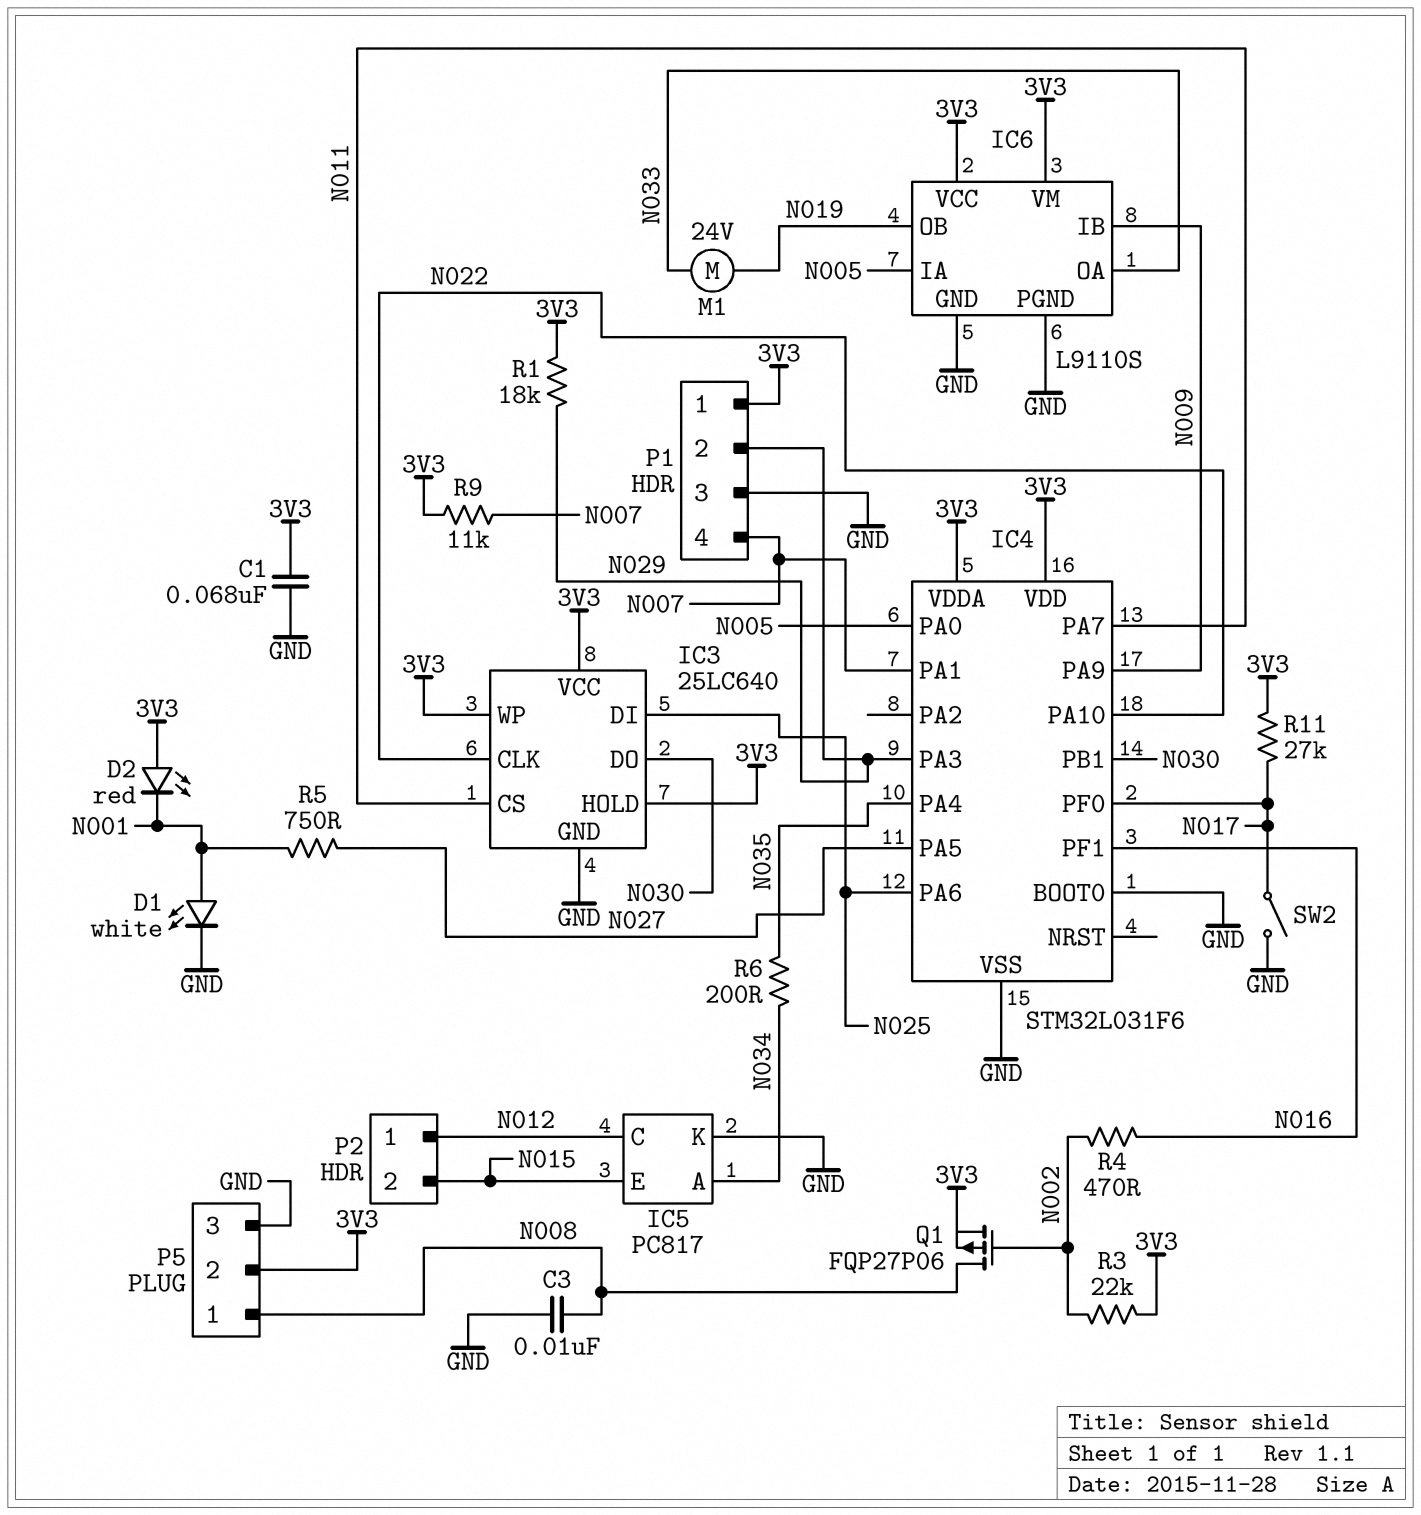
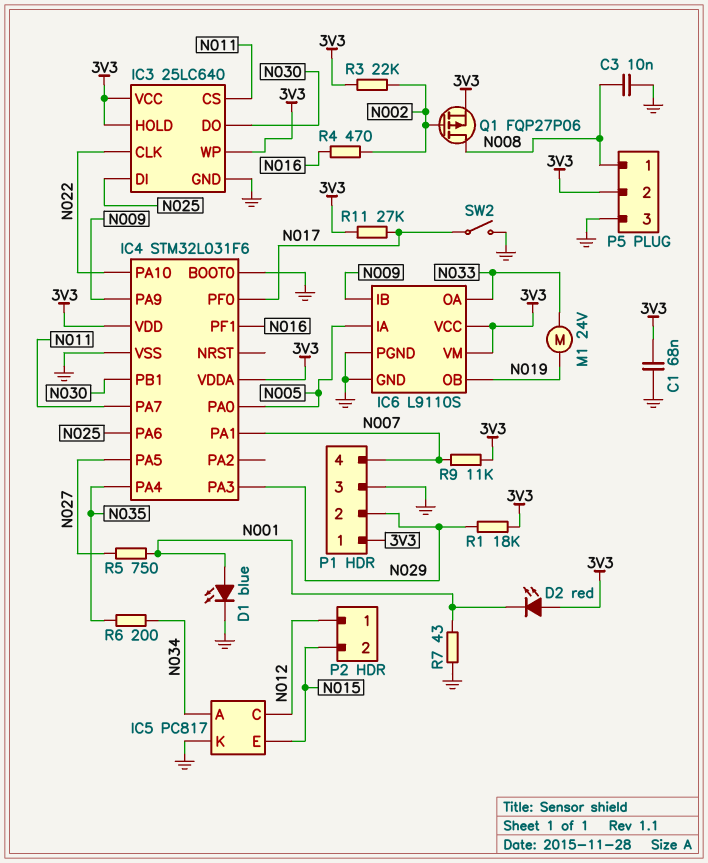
D1: LED white (A N001, K GND) -> LED blue (A N001, K GND)
R7: none -> 43 (GND, N001)

